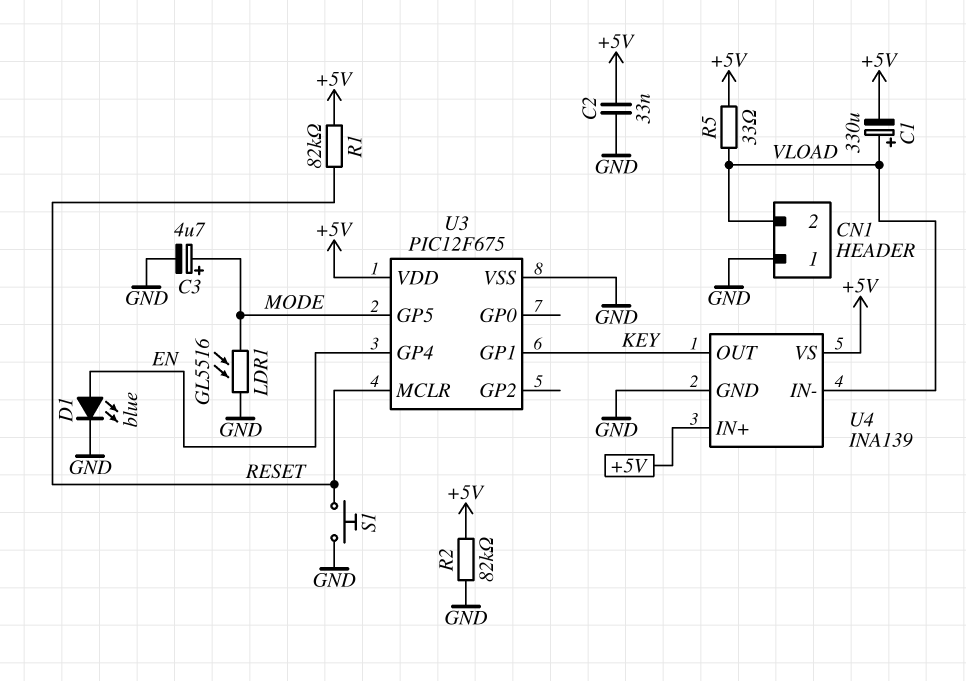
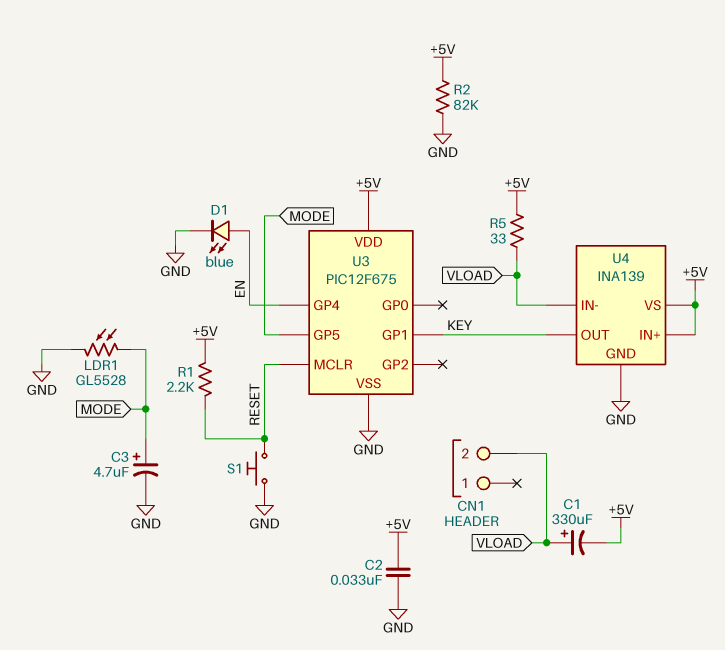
CN1 pin 1: GND -> none
LDR1: GL5516 (GND, MODE) -> GL5528 (GND, MODE)
R1: 82k (+5V, RESET) -> 2.2k (+5V, RESET)

